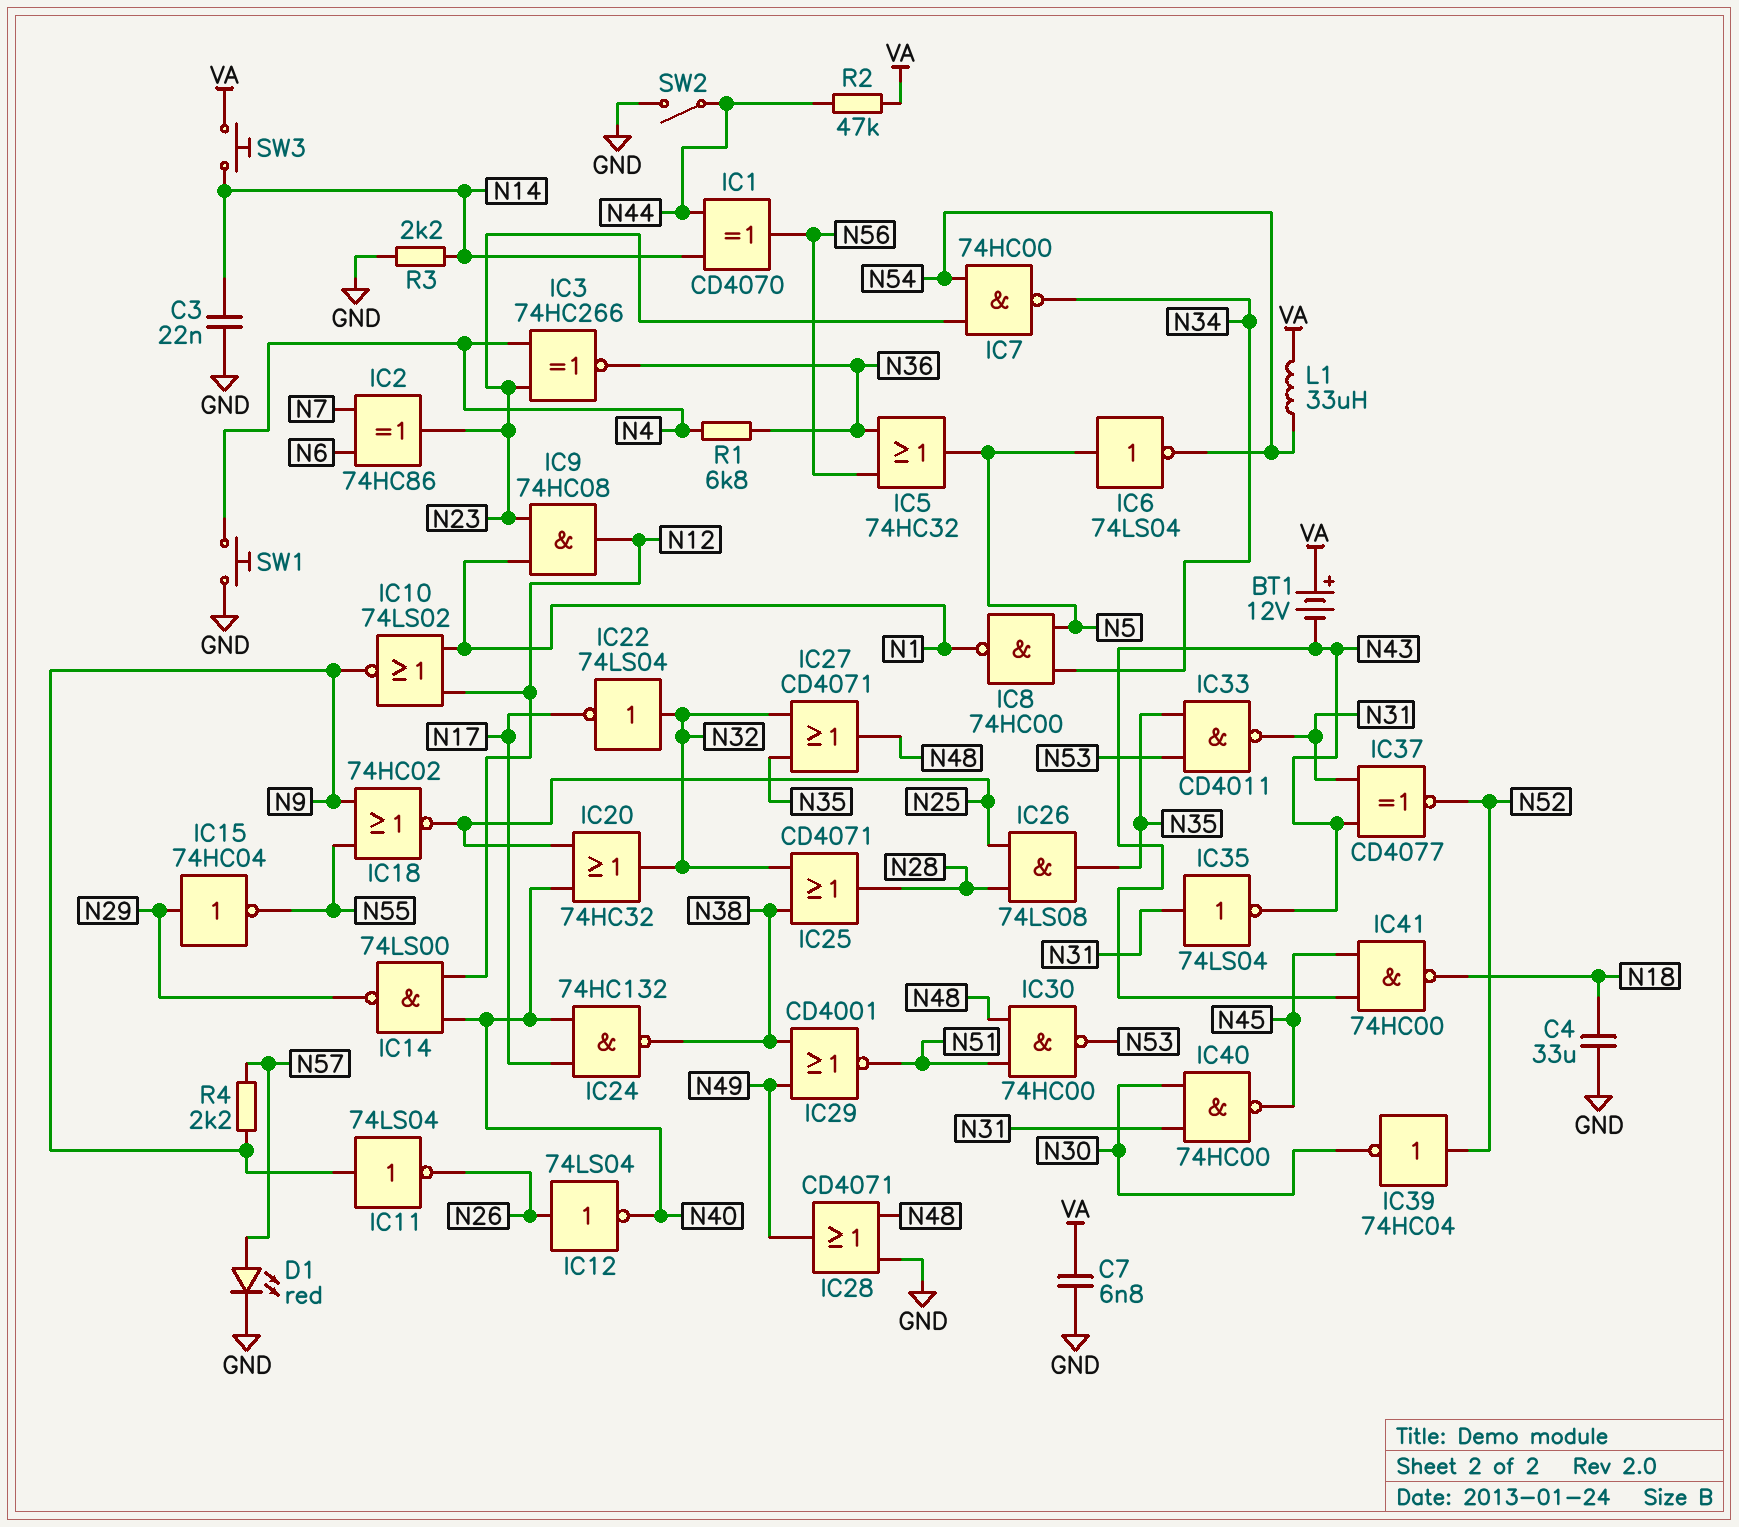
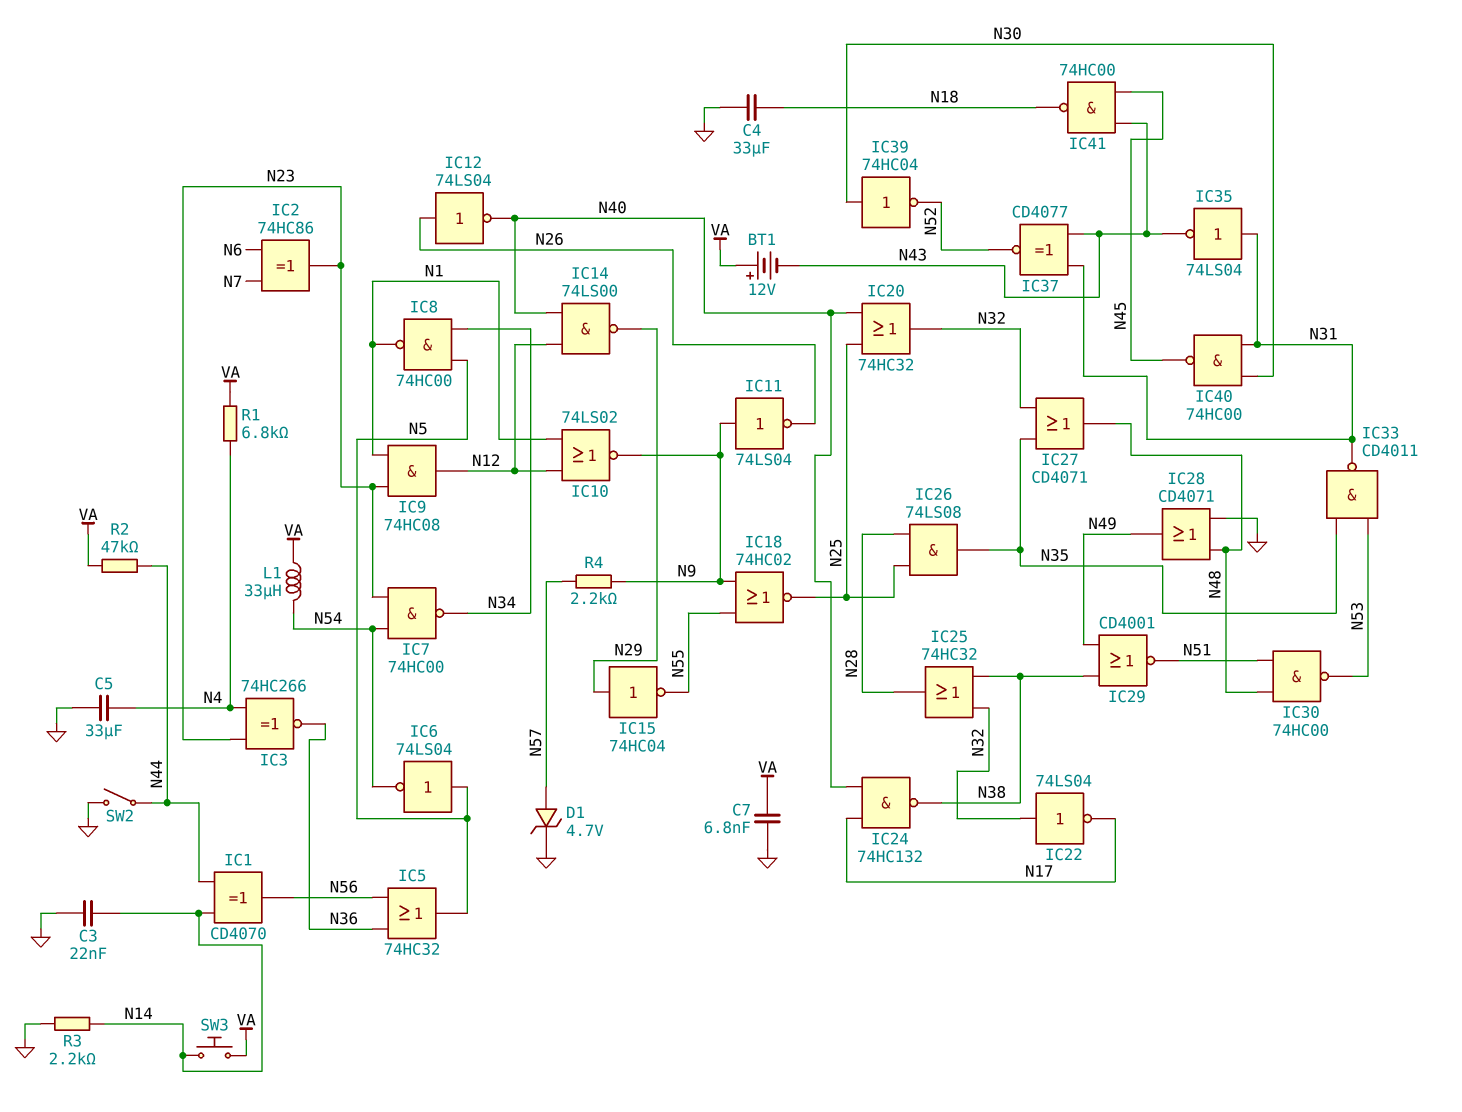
C5: none -> 33uF (GND, N4)
D1: LED red (A N57, K GND) -> zener 4.7V (A N57, K GND)
IC25: OR CD4071 (in N32, in N38, out N28) -> OR 74HC32 (in N32, in N38, out N28)
IC39: NOT 74HC04 (in N52, out N30) -> NOT 74HC04 (in N30, out N52)
R1: 6.8k (N4, N36) -> 6.8k (N4, VA)
SW1: button (GND, N4) -> none

